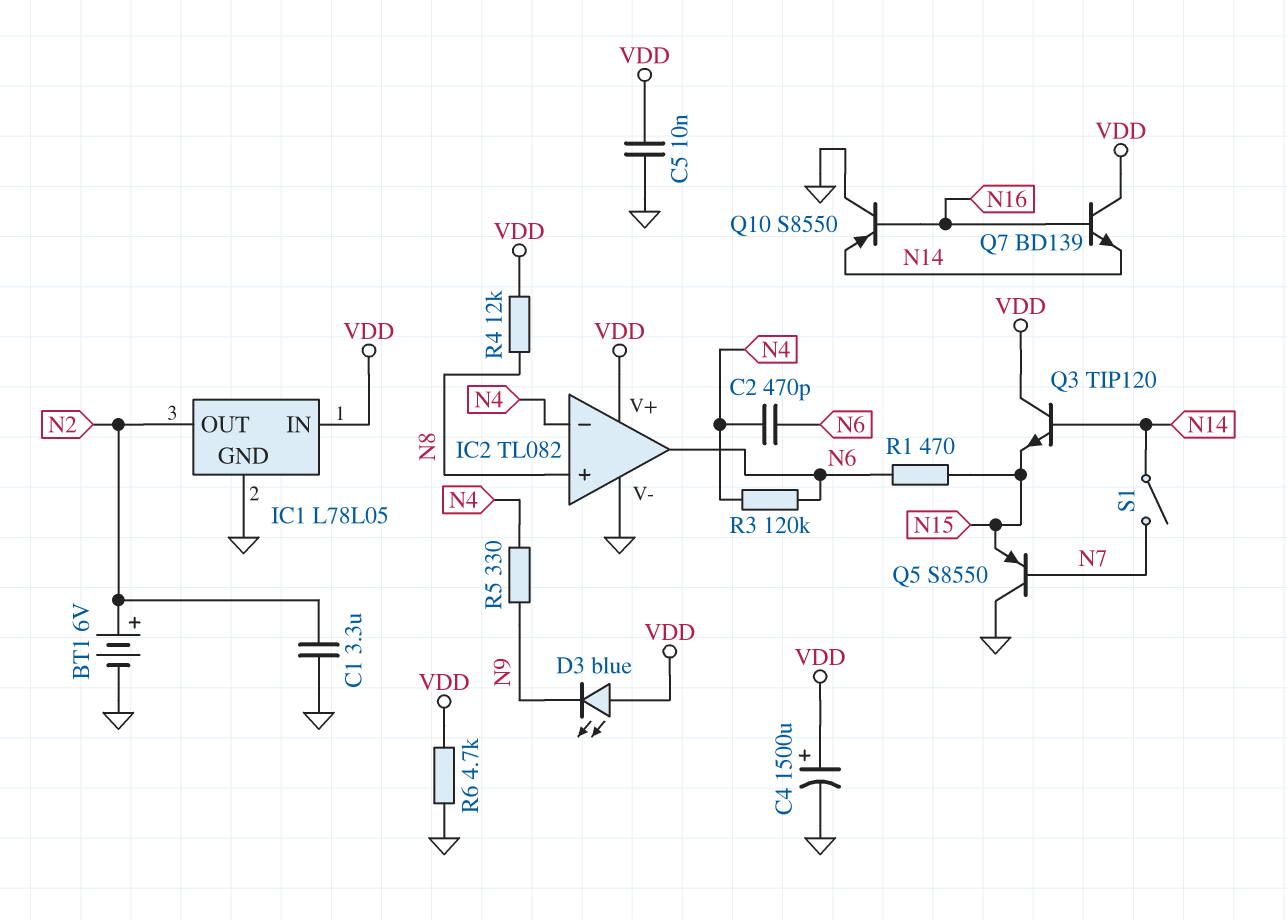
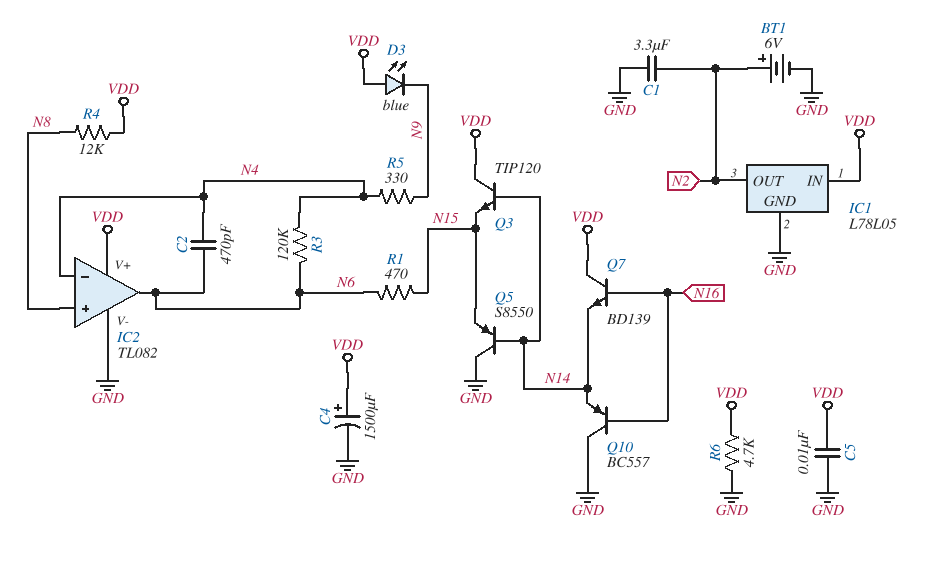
Q5: PNP S8550 (B N7, C GND, E N15) -> PNP S8550 (B N14, C GND, E N15)
Q10: PNP S8550 (B N16, C GND, E N14) -> PNP BC557 (B N16, C GND, E N14)
S1: switch (N7, N14) -> none

